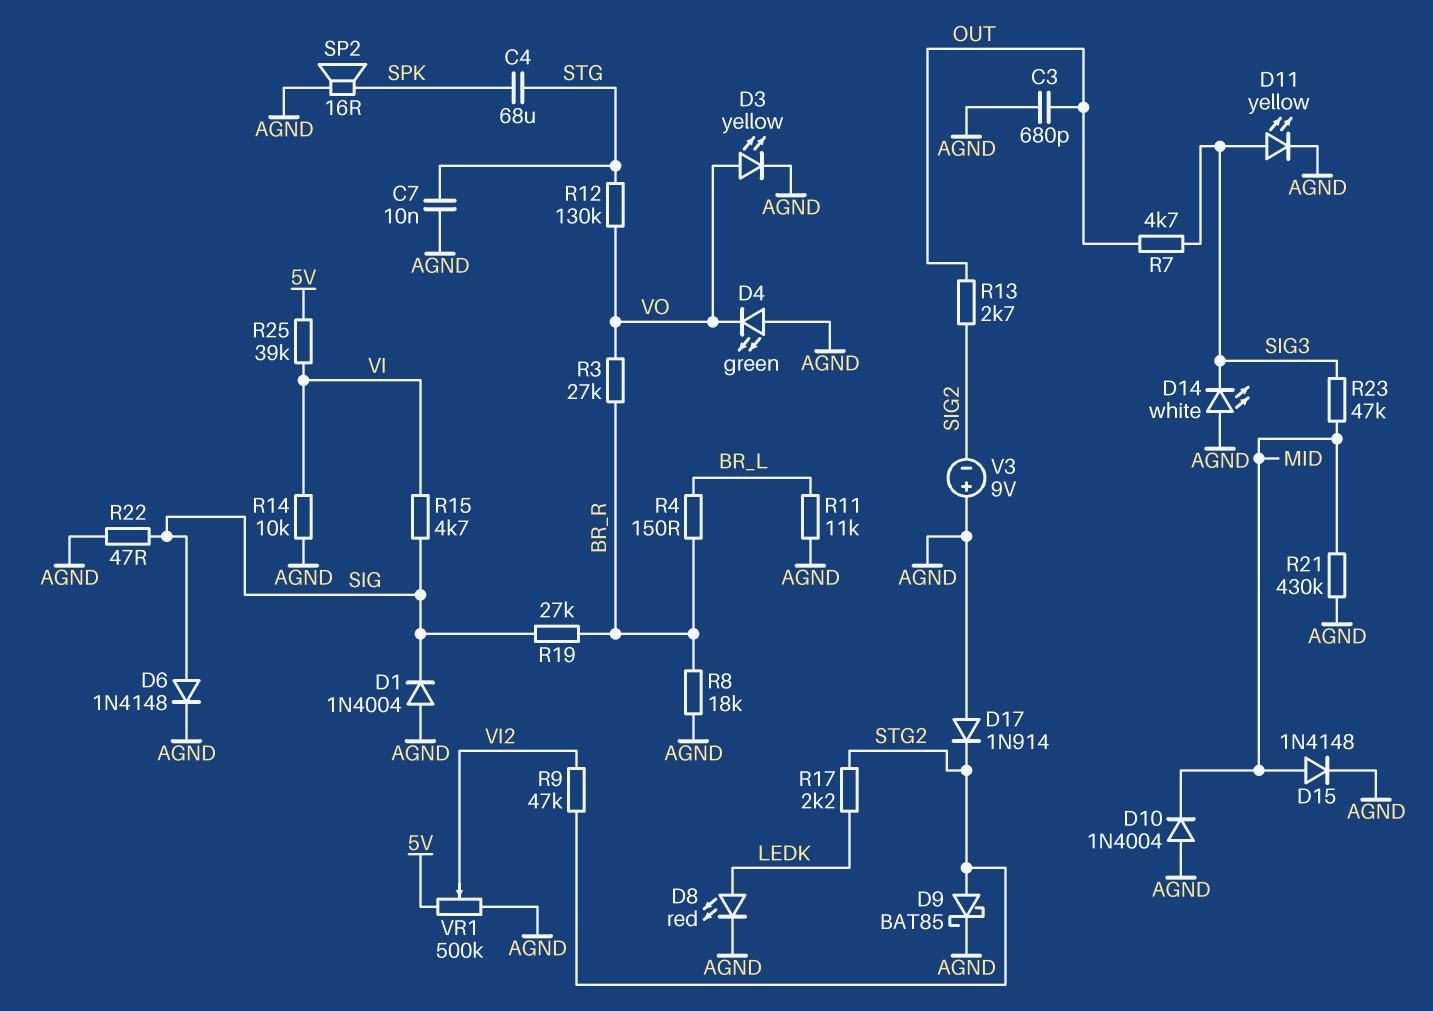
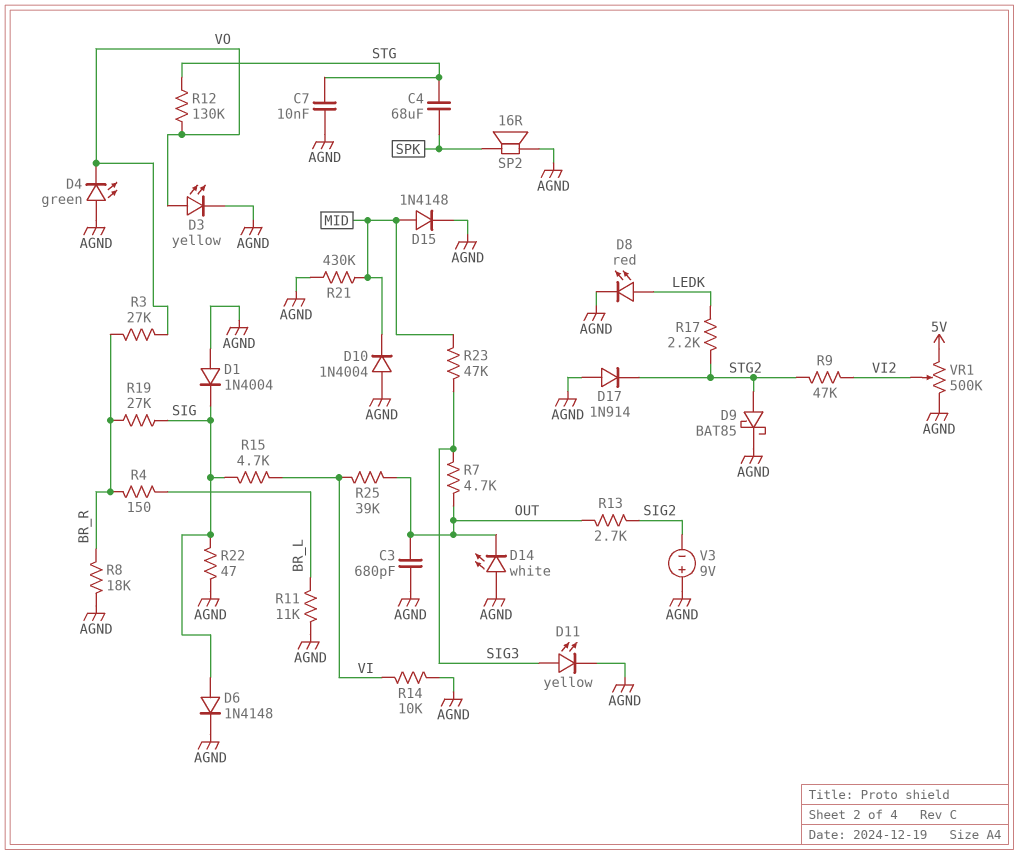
D14: LED white (A AGND, K SIG3) -> LED white (A AGND, K OUT)
R25: 39k (5V, VI) -> 39k (OUT, VI)

